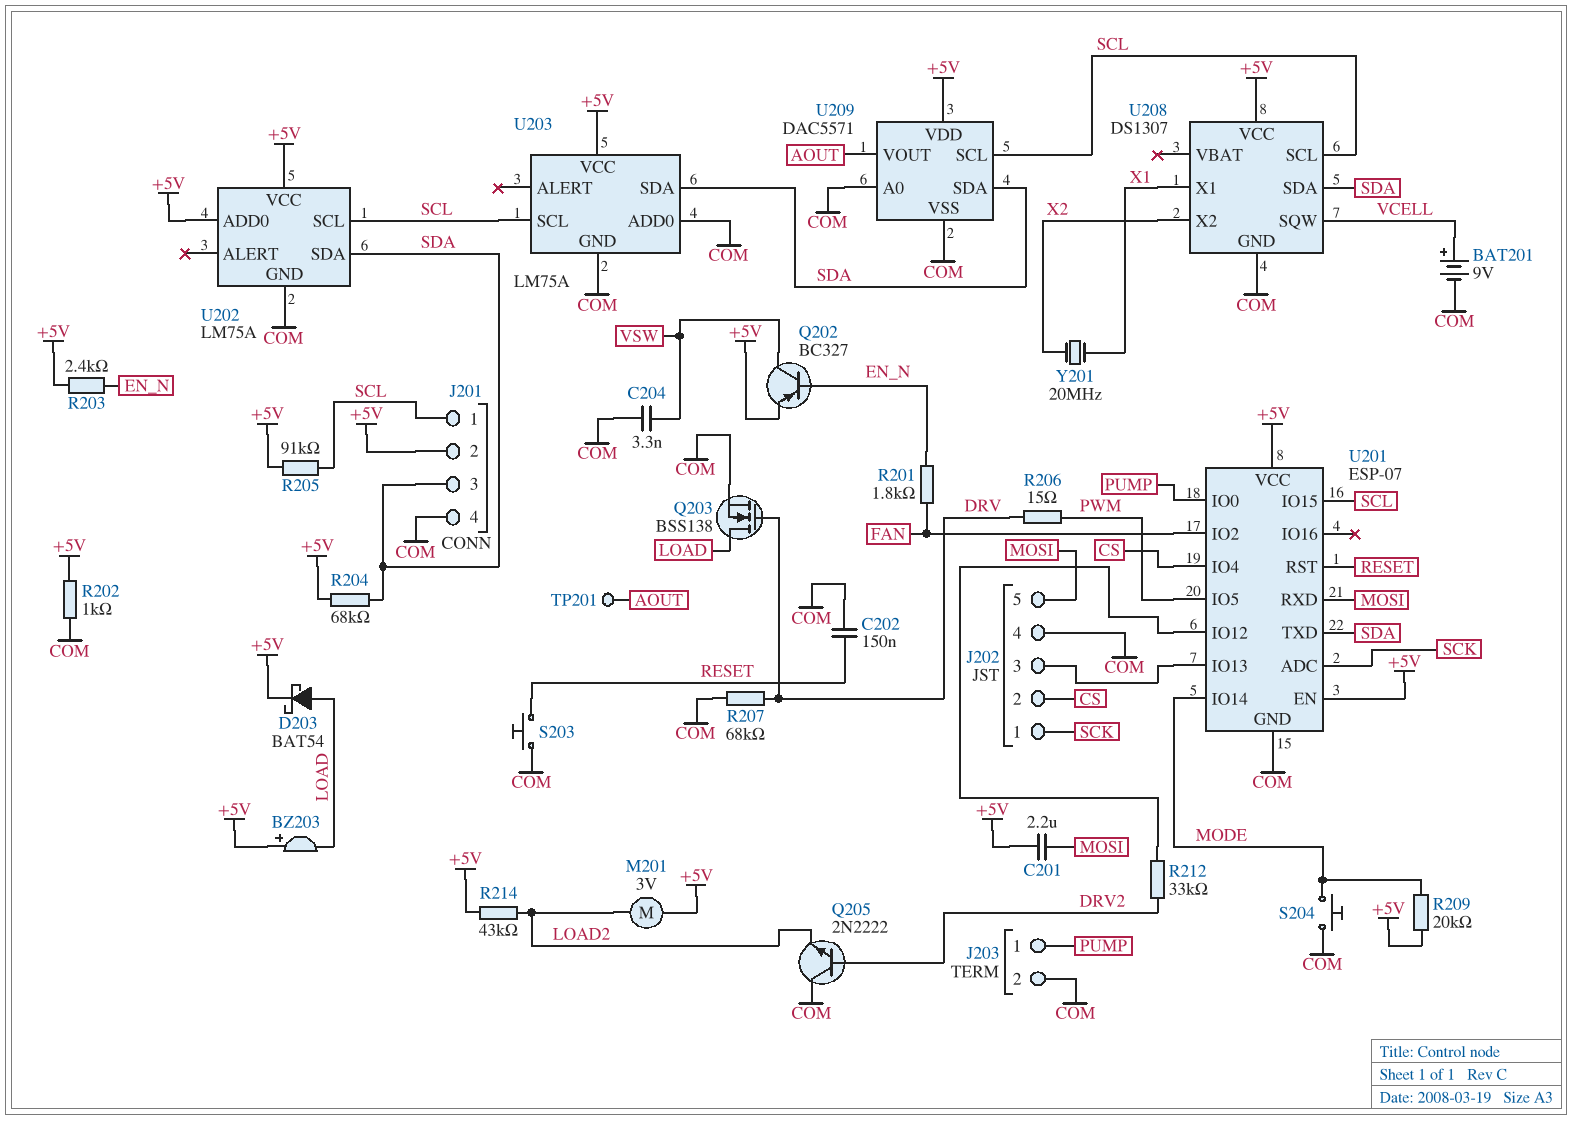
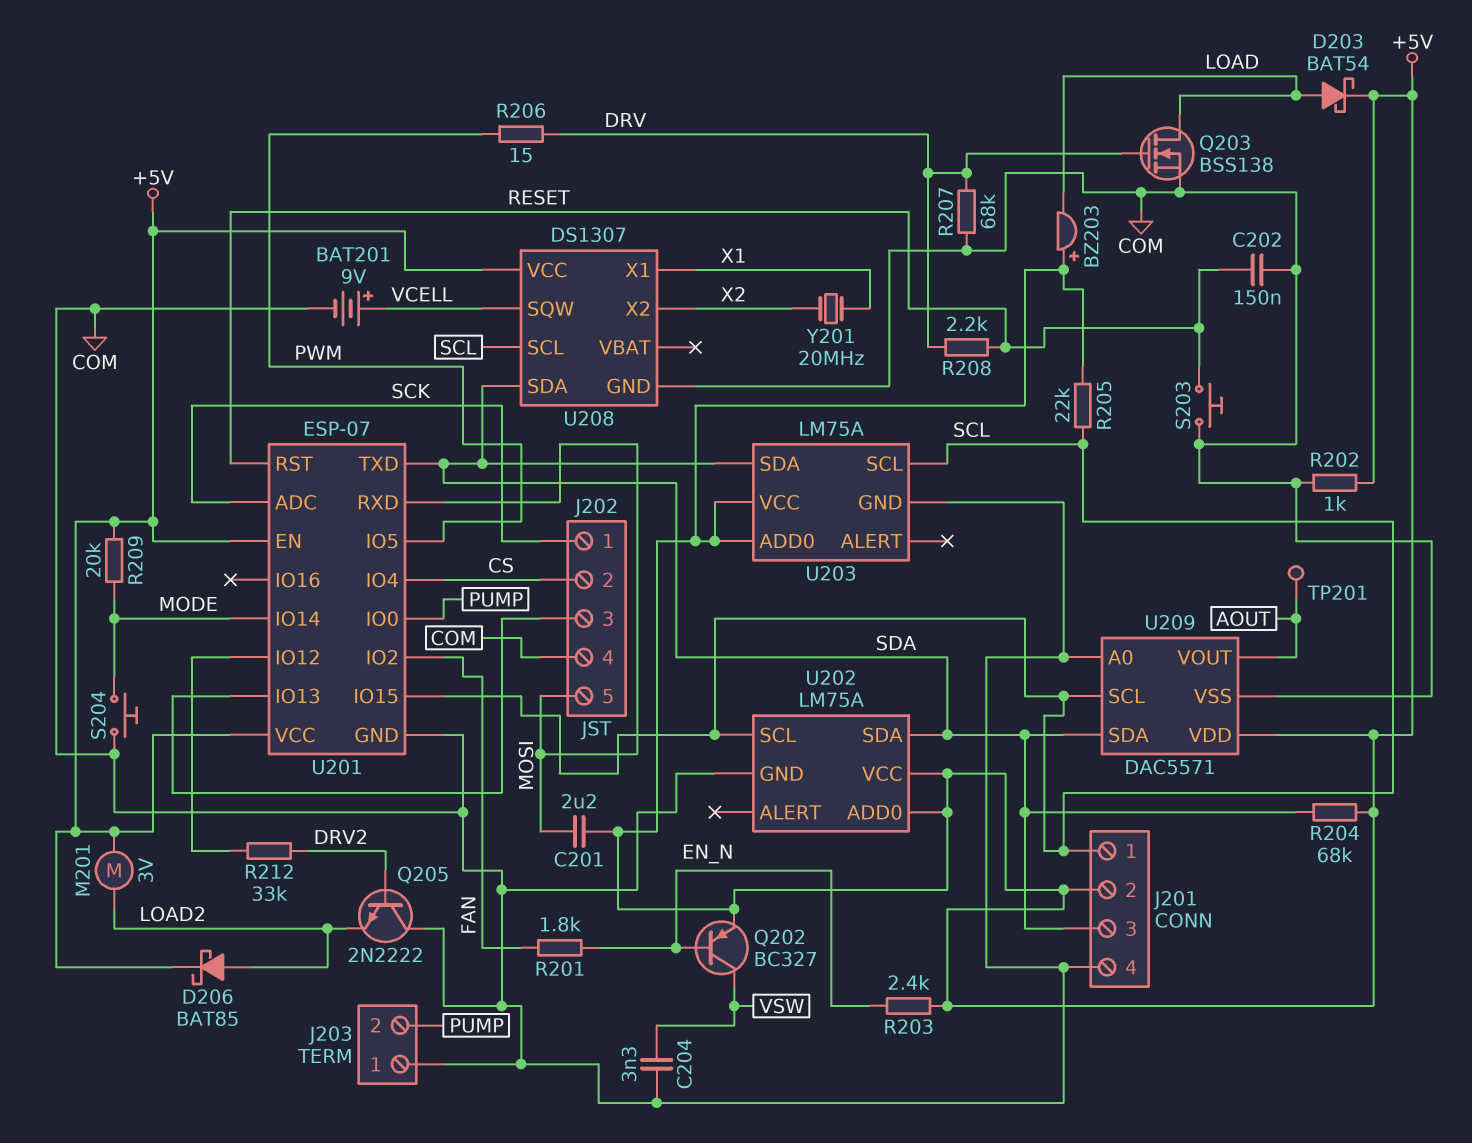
D206: none -> schottky BAT85 (A LOAD2, K +5V)
J203 pin 1: PUMP -> COM
J203 pin 2: COM -> PUMP
R205: 91k (+5V, SCL) -> 22k (+5V, SCL)
R208: none -> 2.2k (DRV, RESET)
R214: 43k (+5V, LOAD2) -> none
U203 pin ADD0: COM -> +5V

